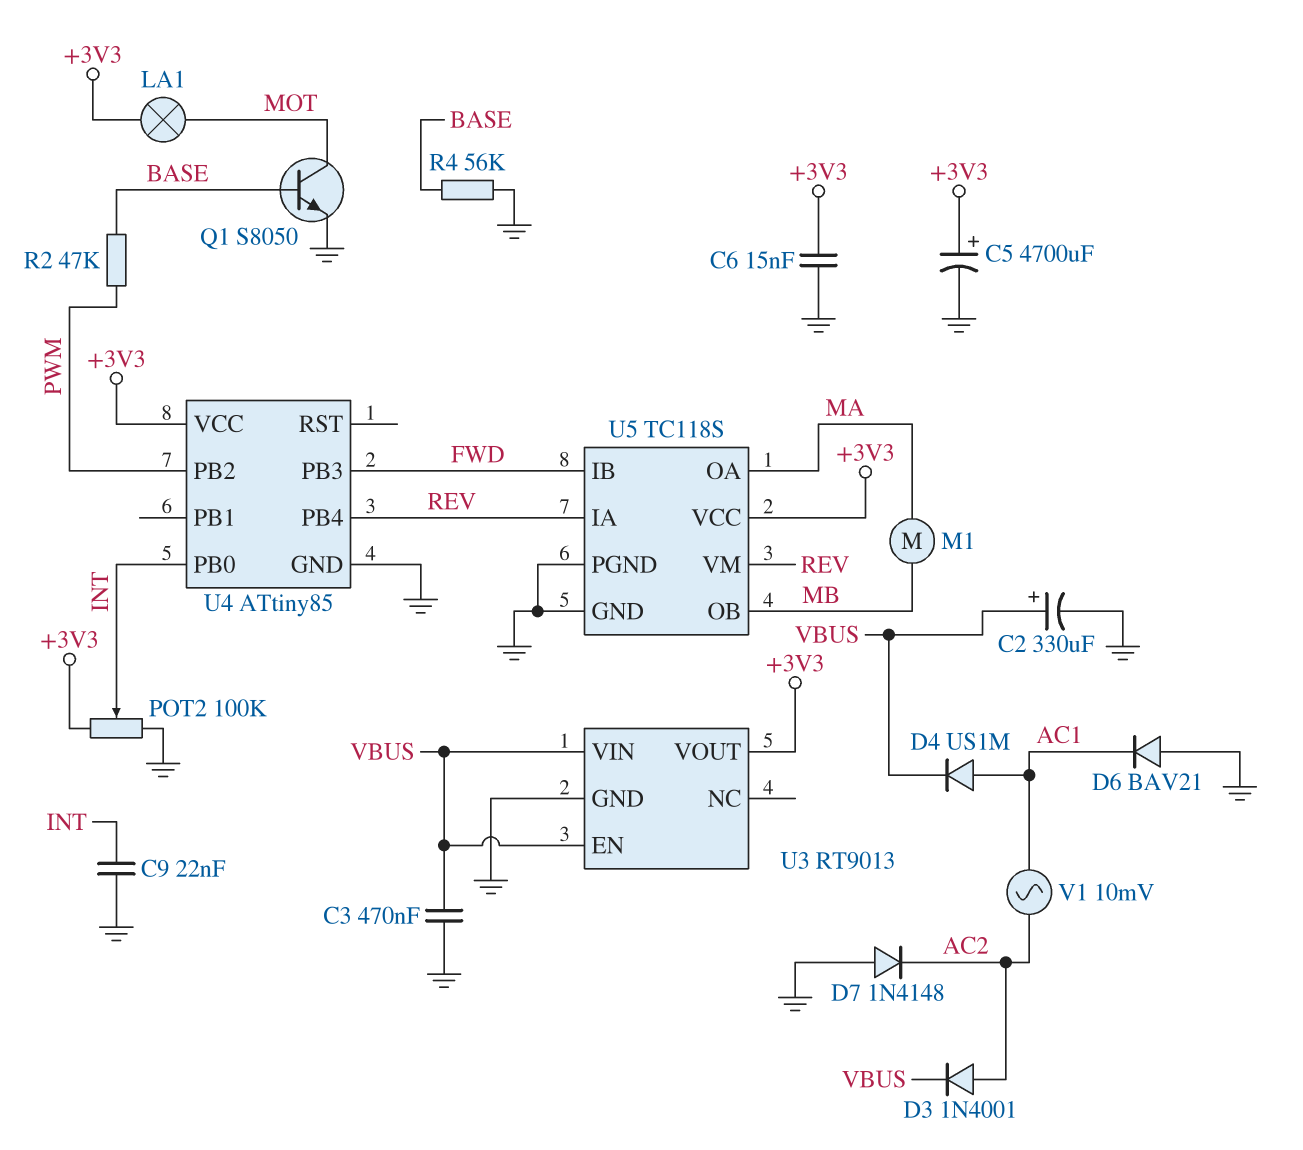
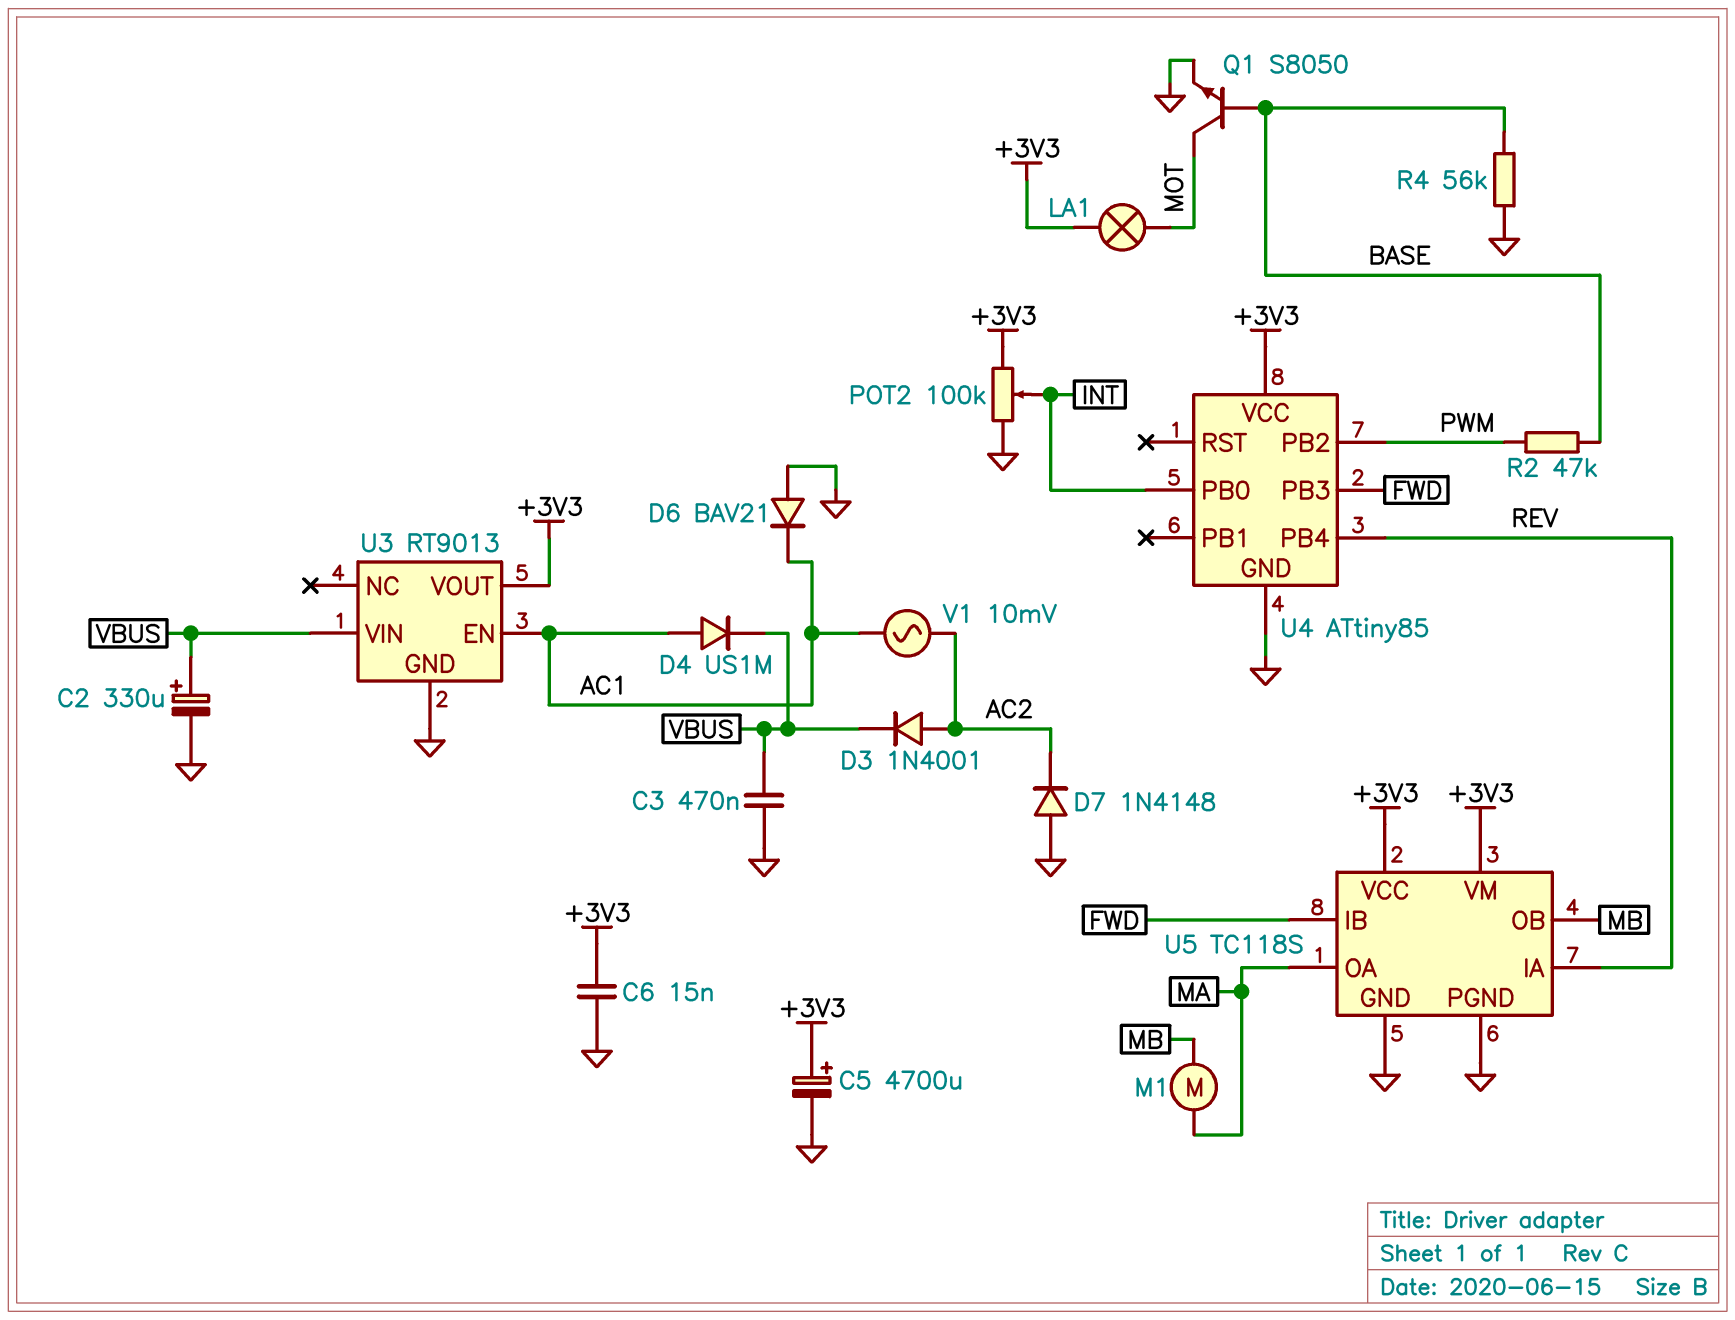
C9: 22nF (GND, INT) -> none
U3 pin EN: VBUS -> AC1
U5 pin VM: REV -> +3V3

